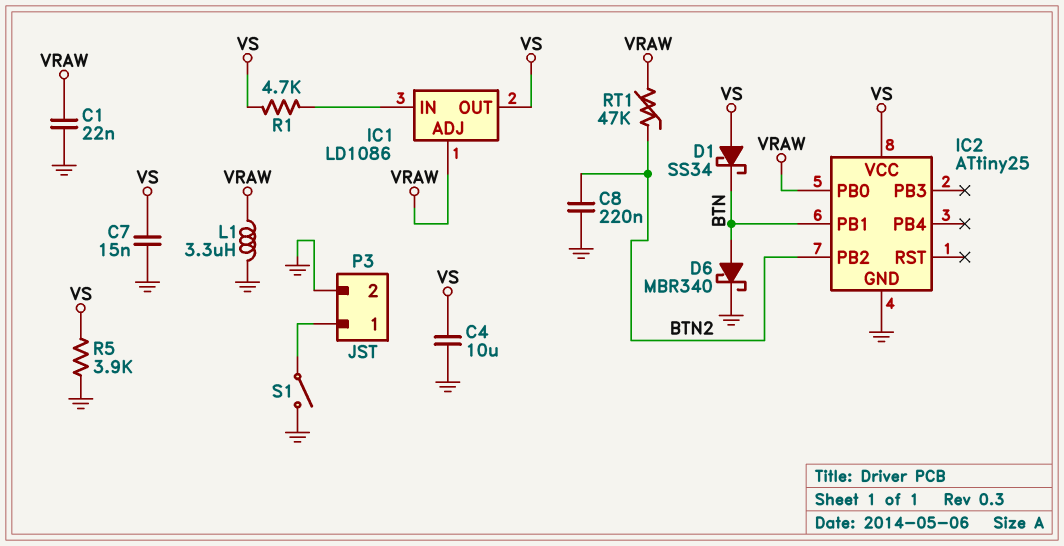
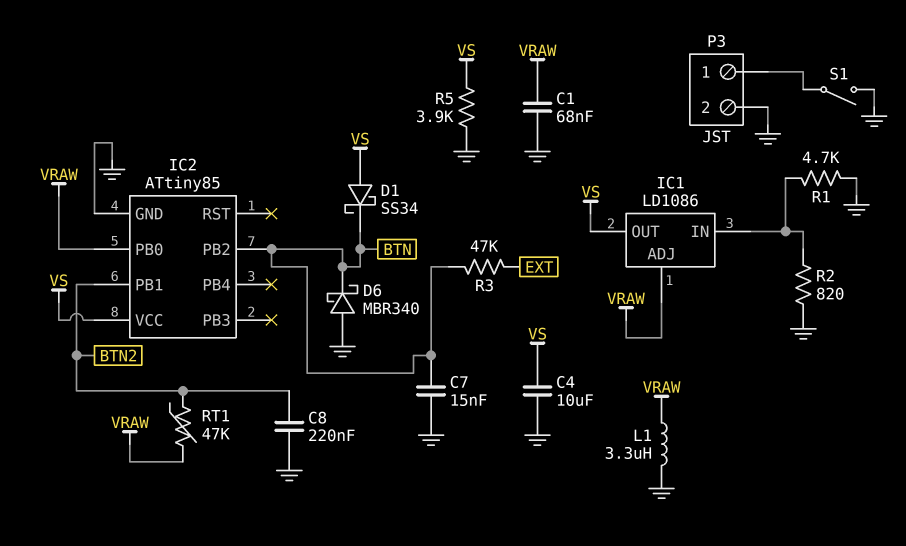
C1: 22nF (GND, VRAW) -> 68nF (GND, VRAW)
C7: 15nF (GND, VS) -> 15nF (BTN, GND)
D6: schottky MBR340 (A BTN, K GND) -> schottky MBR340 (A GND, K BTN)
IC2: ATtiny25 -> ATtiny85
IC2 pin PB1: BTN -> BTN2
IC2 pin PB2: BTN2 -> BTN
R1: 4.7k (IC1/IN, VS) -> 4.7k (GND, IC1/IN)
R2: none -> 820 (GND, IC1/IN)
R3: none -> 47k (BTN, EXT)

